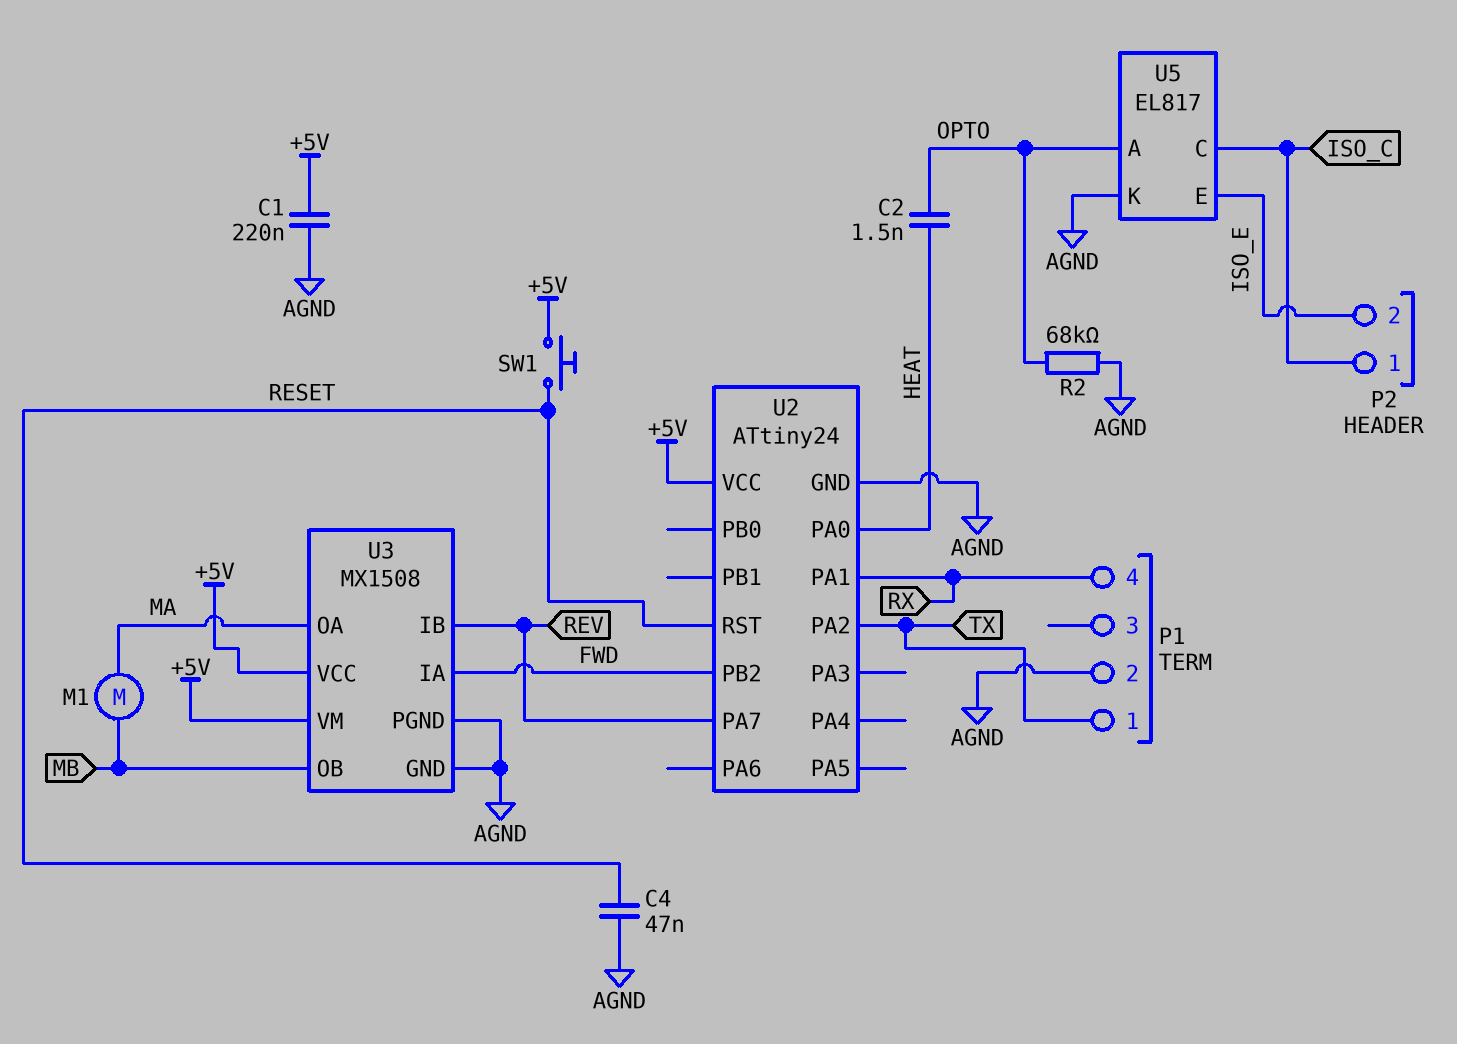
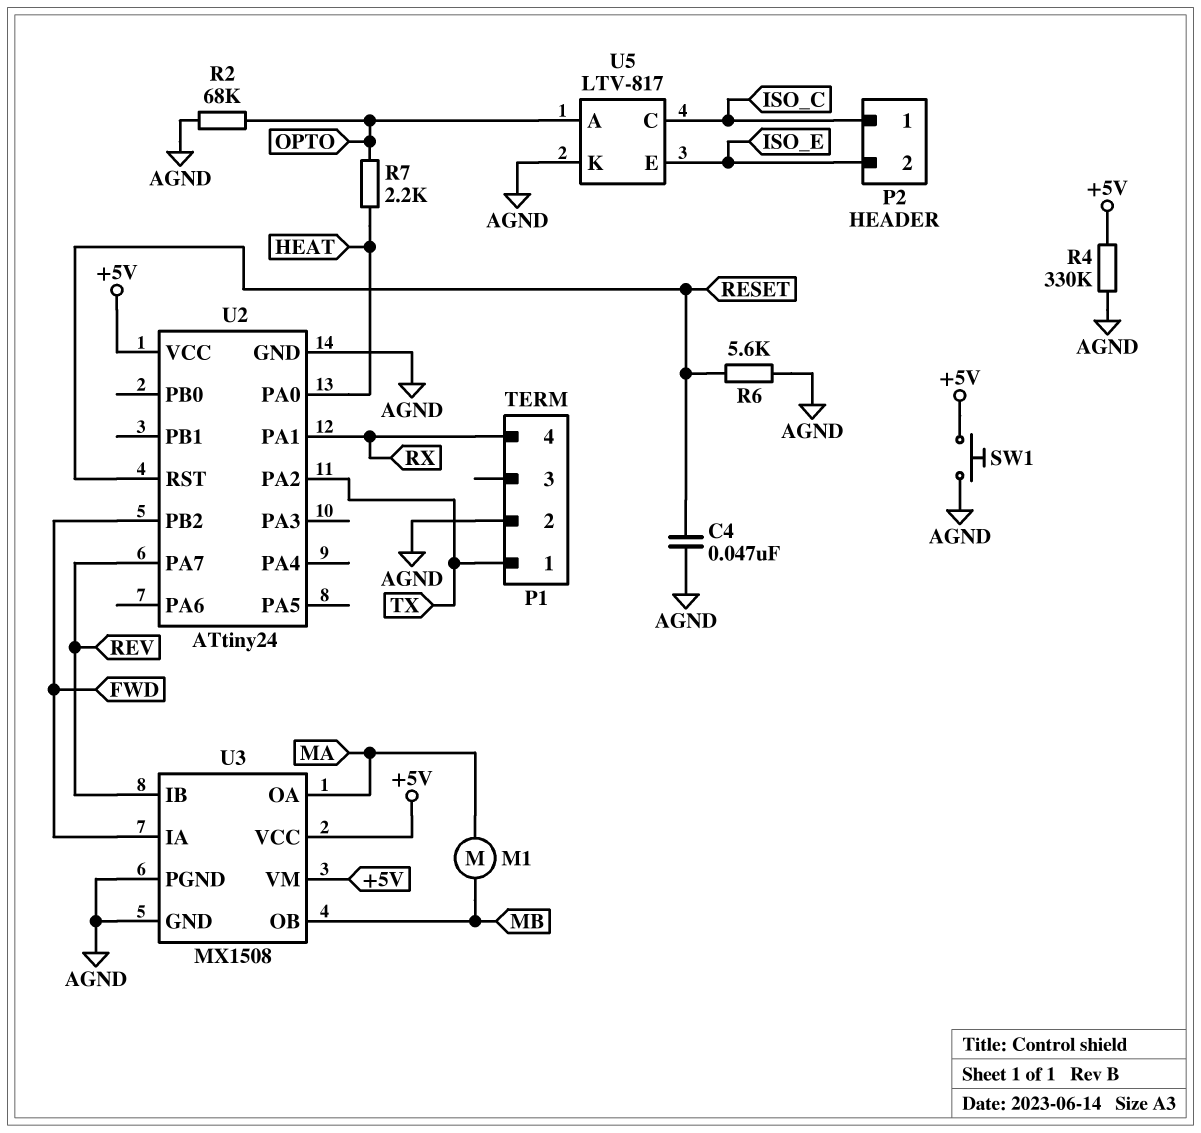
C1: 220nF (+5V, AGND) -> none
C2: 1.5nF (HEAT, OPTO) -> none
R4: none -> 330k (+5V, AGND)
R6: none -> 5.6k (AGND, RESET)
R7: none -> 2.2k (HEAT, OPTO)
SW1: button (+5V, RESET) -> button (+5V, AGND)
U5: EL817 -> LTV-817

